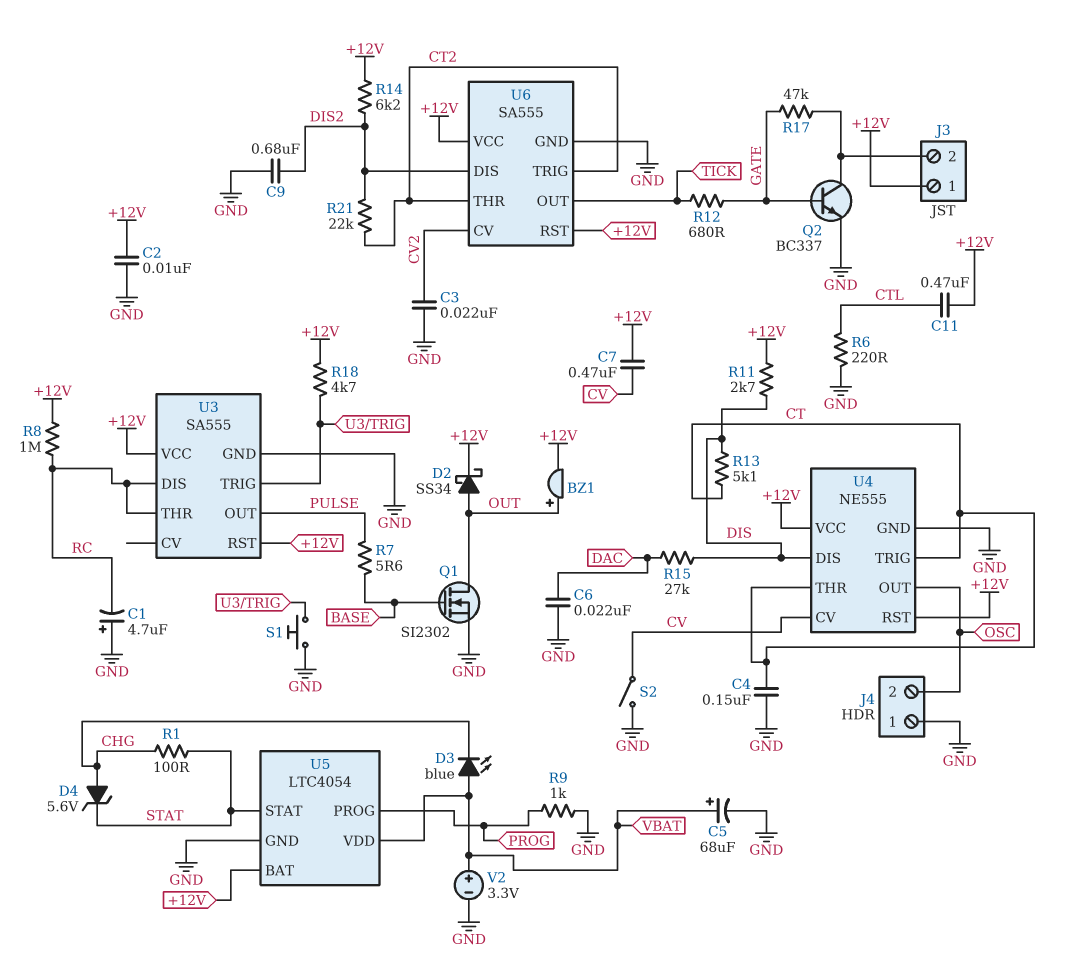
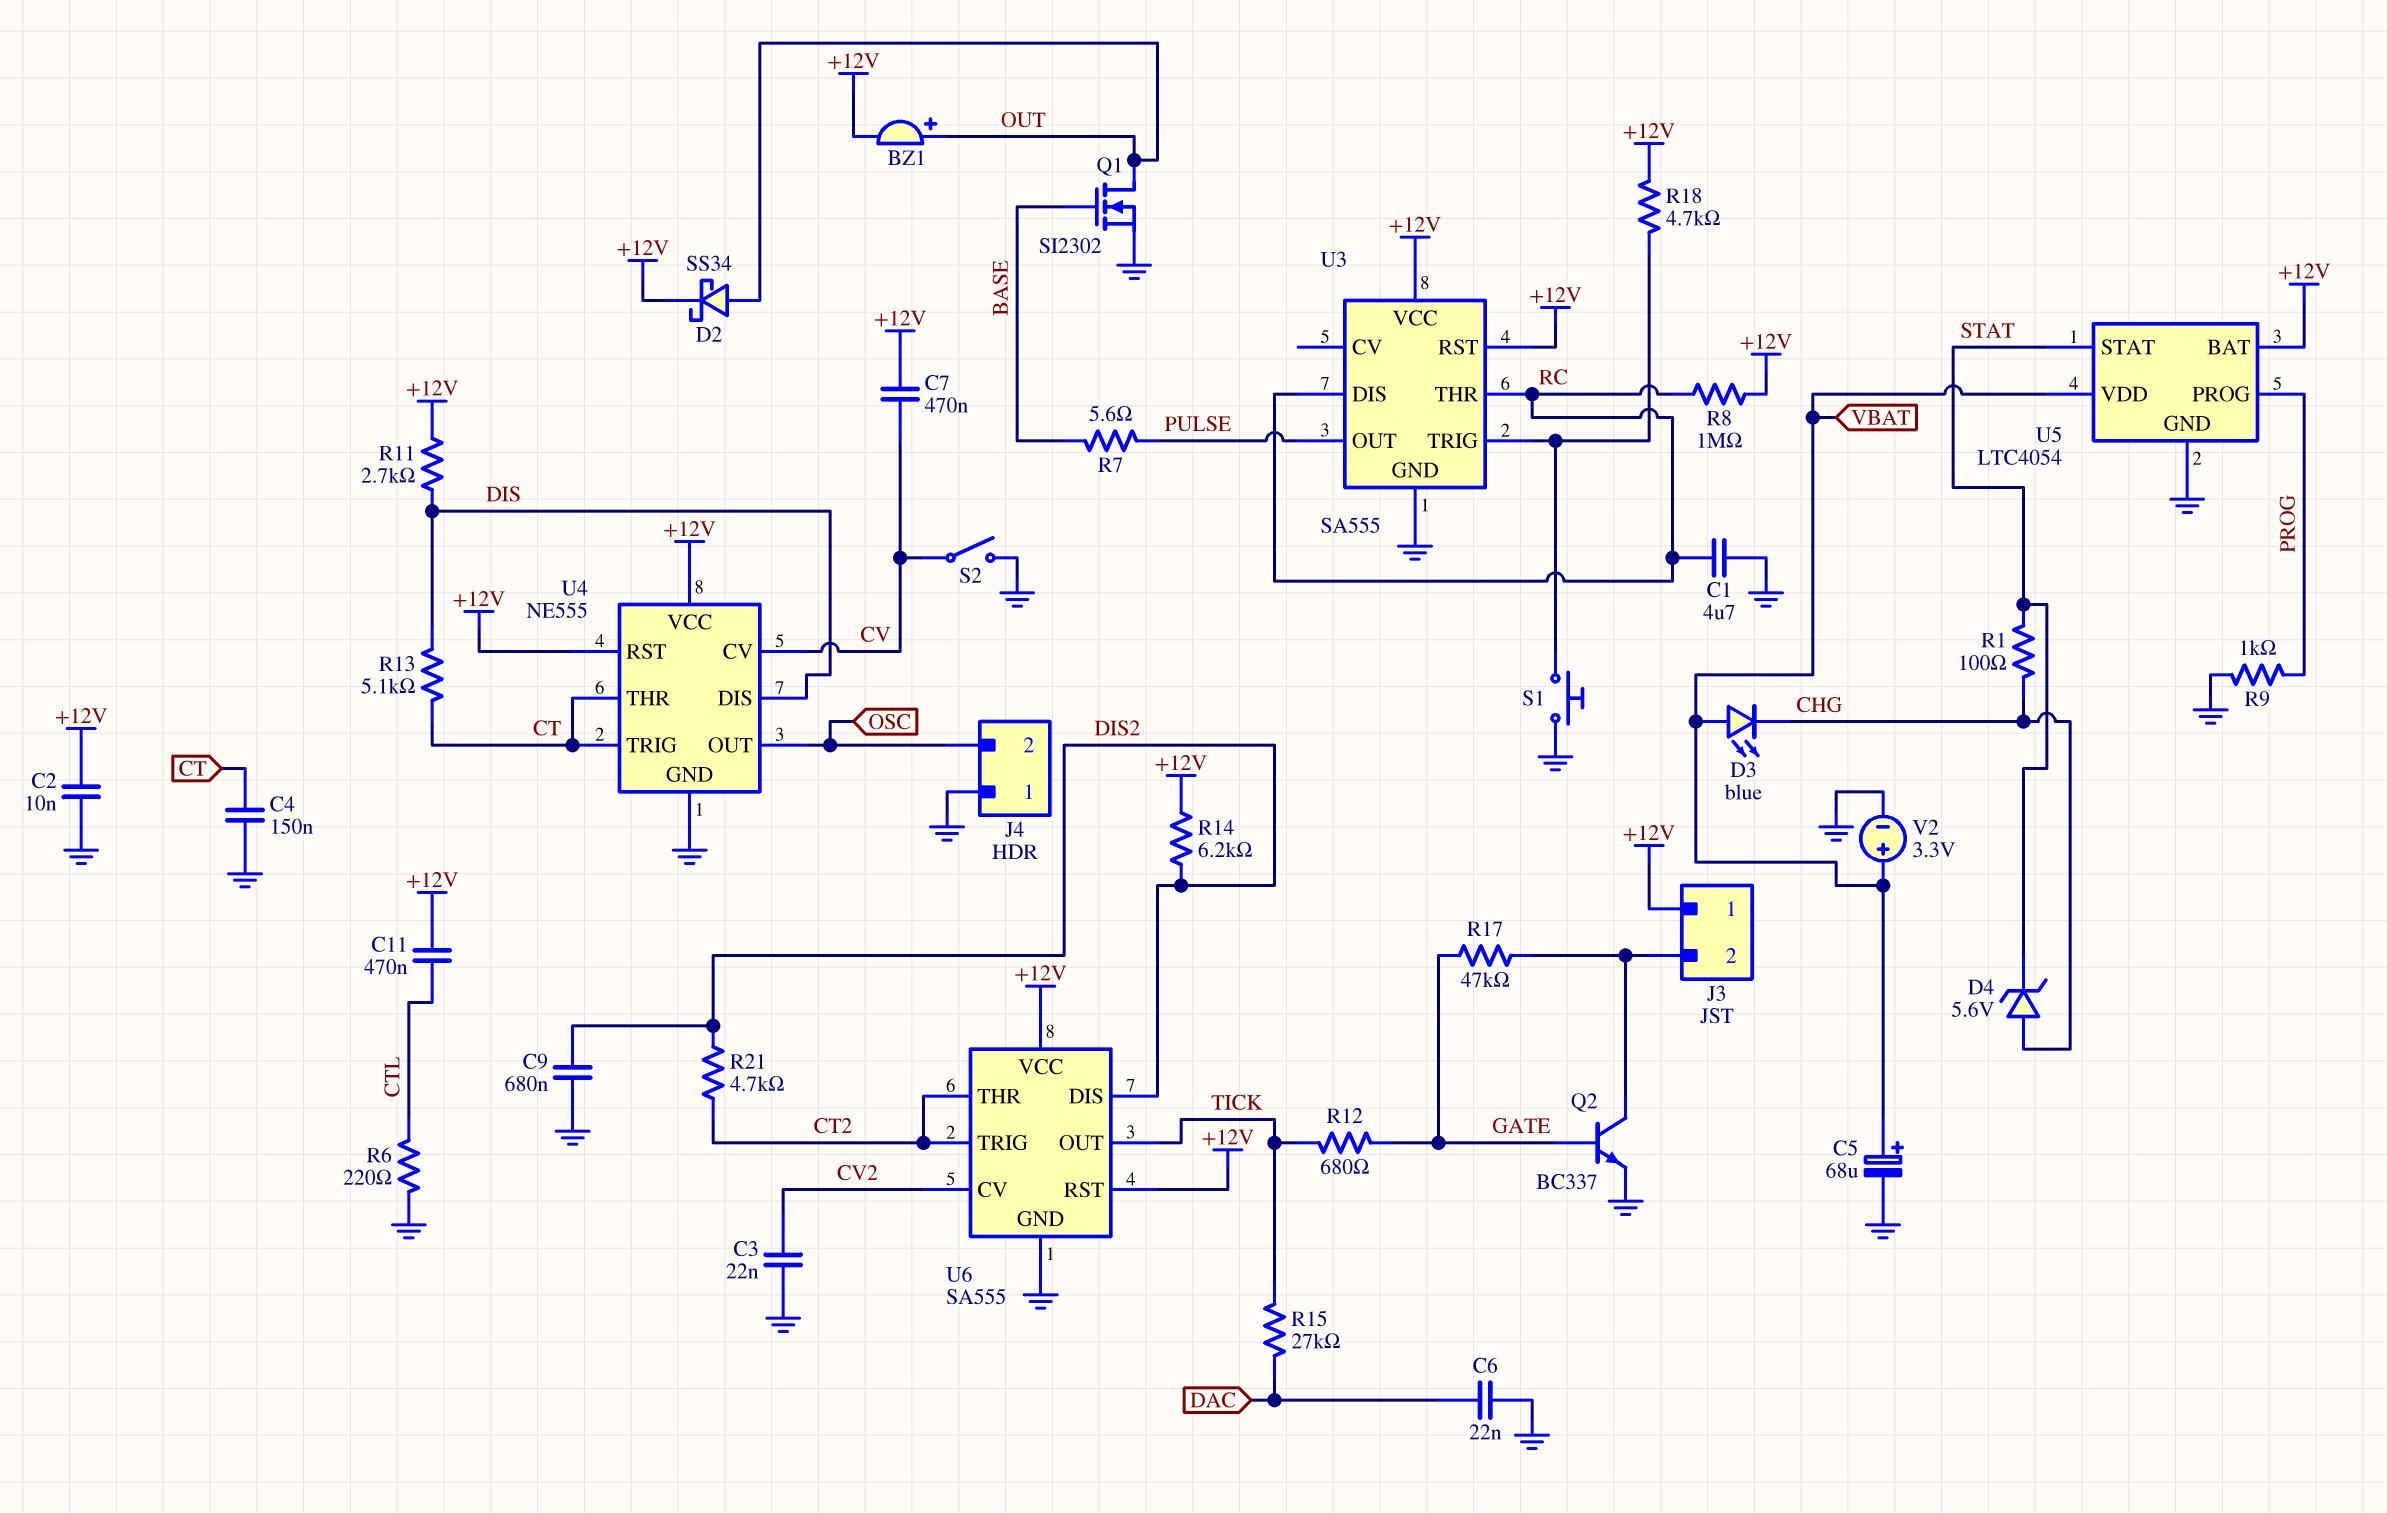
C1: 4.7uF (plus GND, minus RC) -> 4.7uF (GND, RC)
R15: 27k (DAC, DIS) -> 27k (DAC, TICK)
R21: 22k (CT2, DIS2) -> 4.7k (CT2, DIS2)

